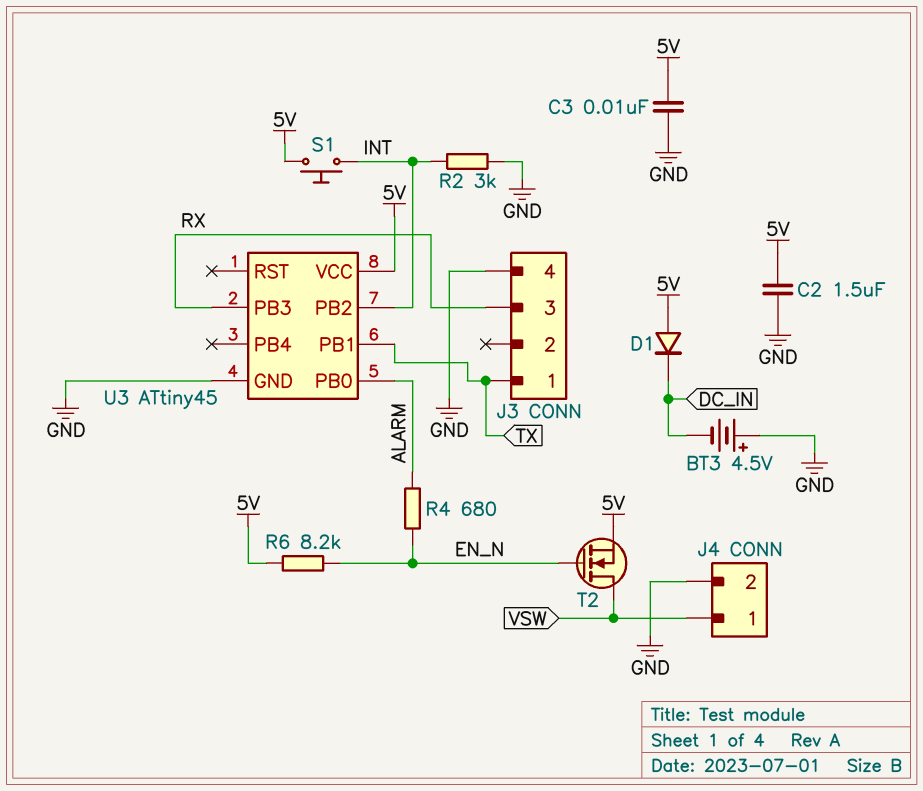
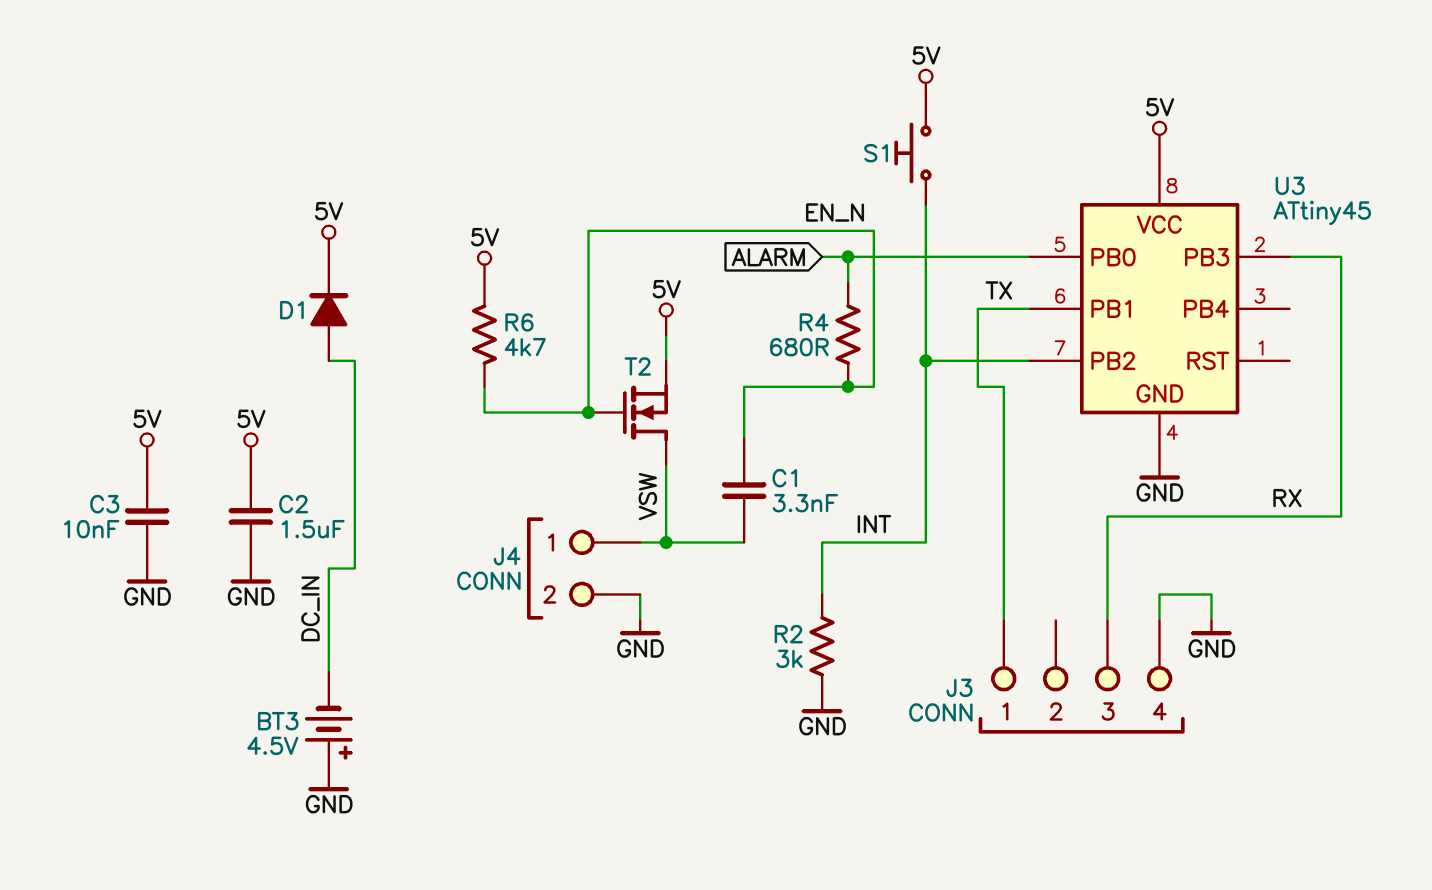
C1: none -> 3.3nF (EN_N, VSW)
D1: diode (A 5V, K DC_IN) -> diode (A DC_IN, K 5V)
R6: 8.2k (5V, EN_N) -> 4.7k (5V, EN_N)

